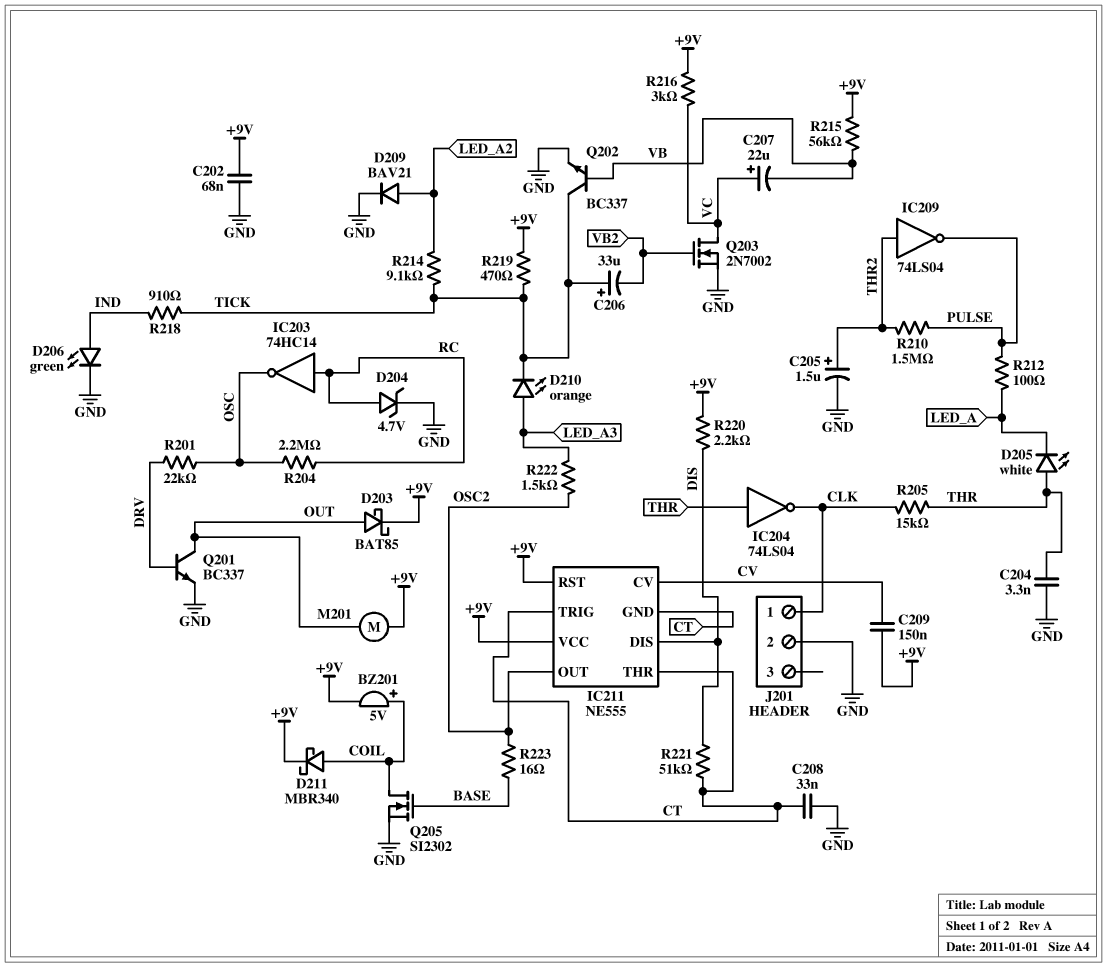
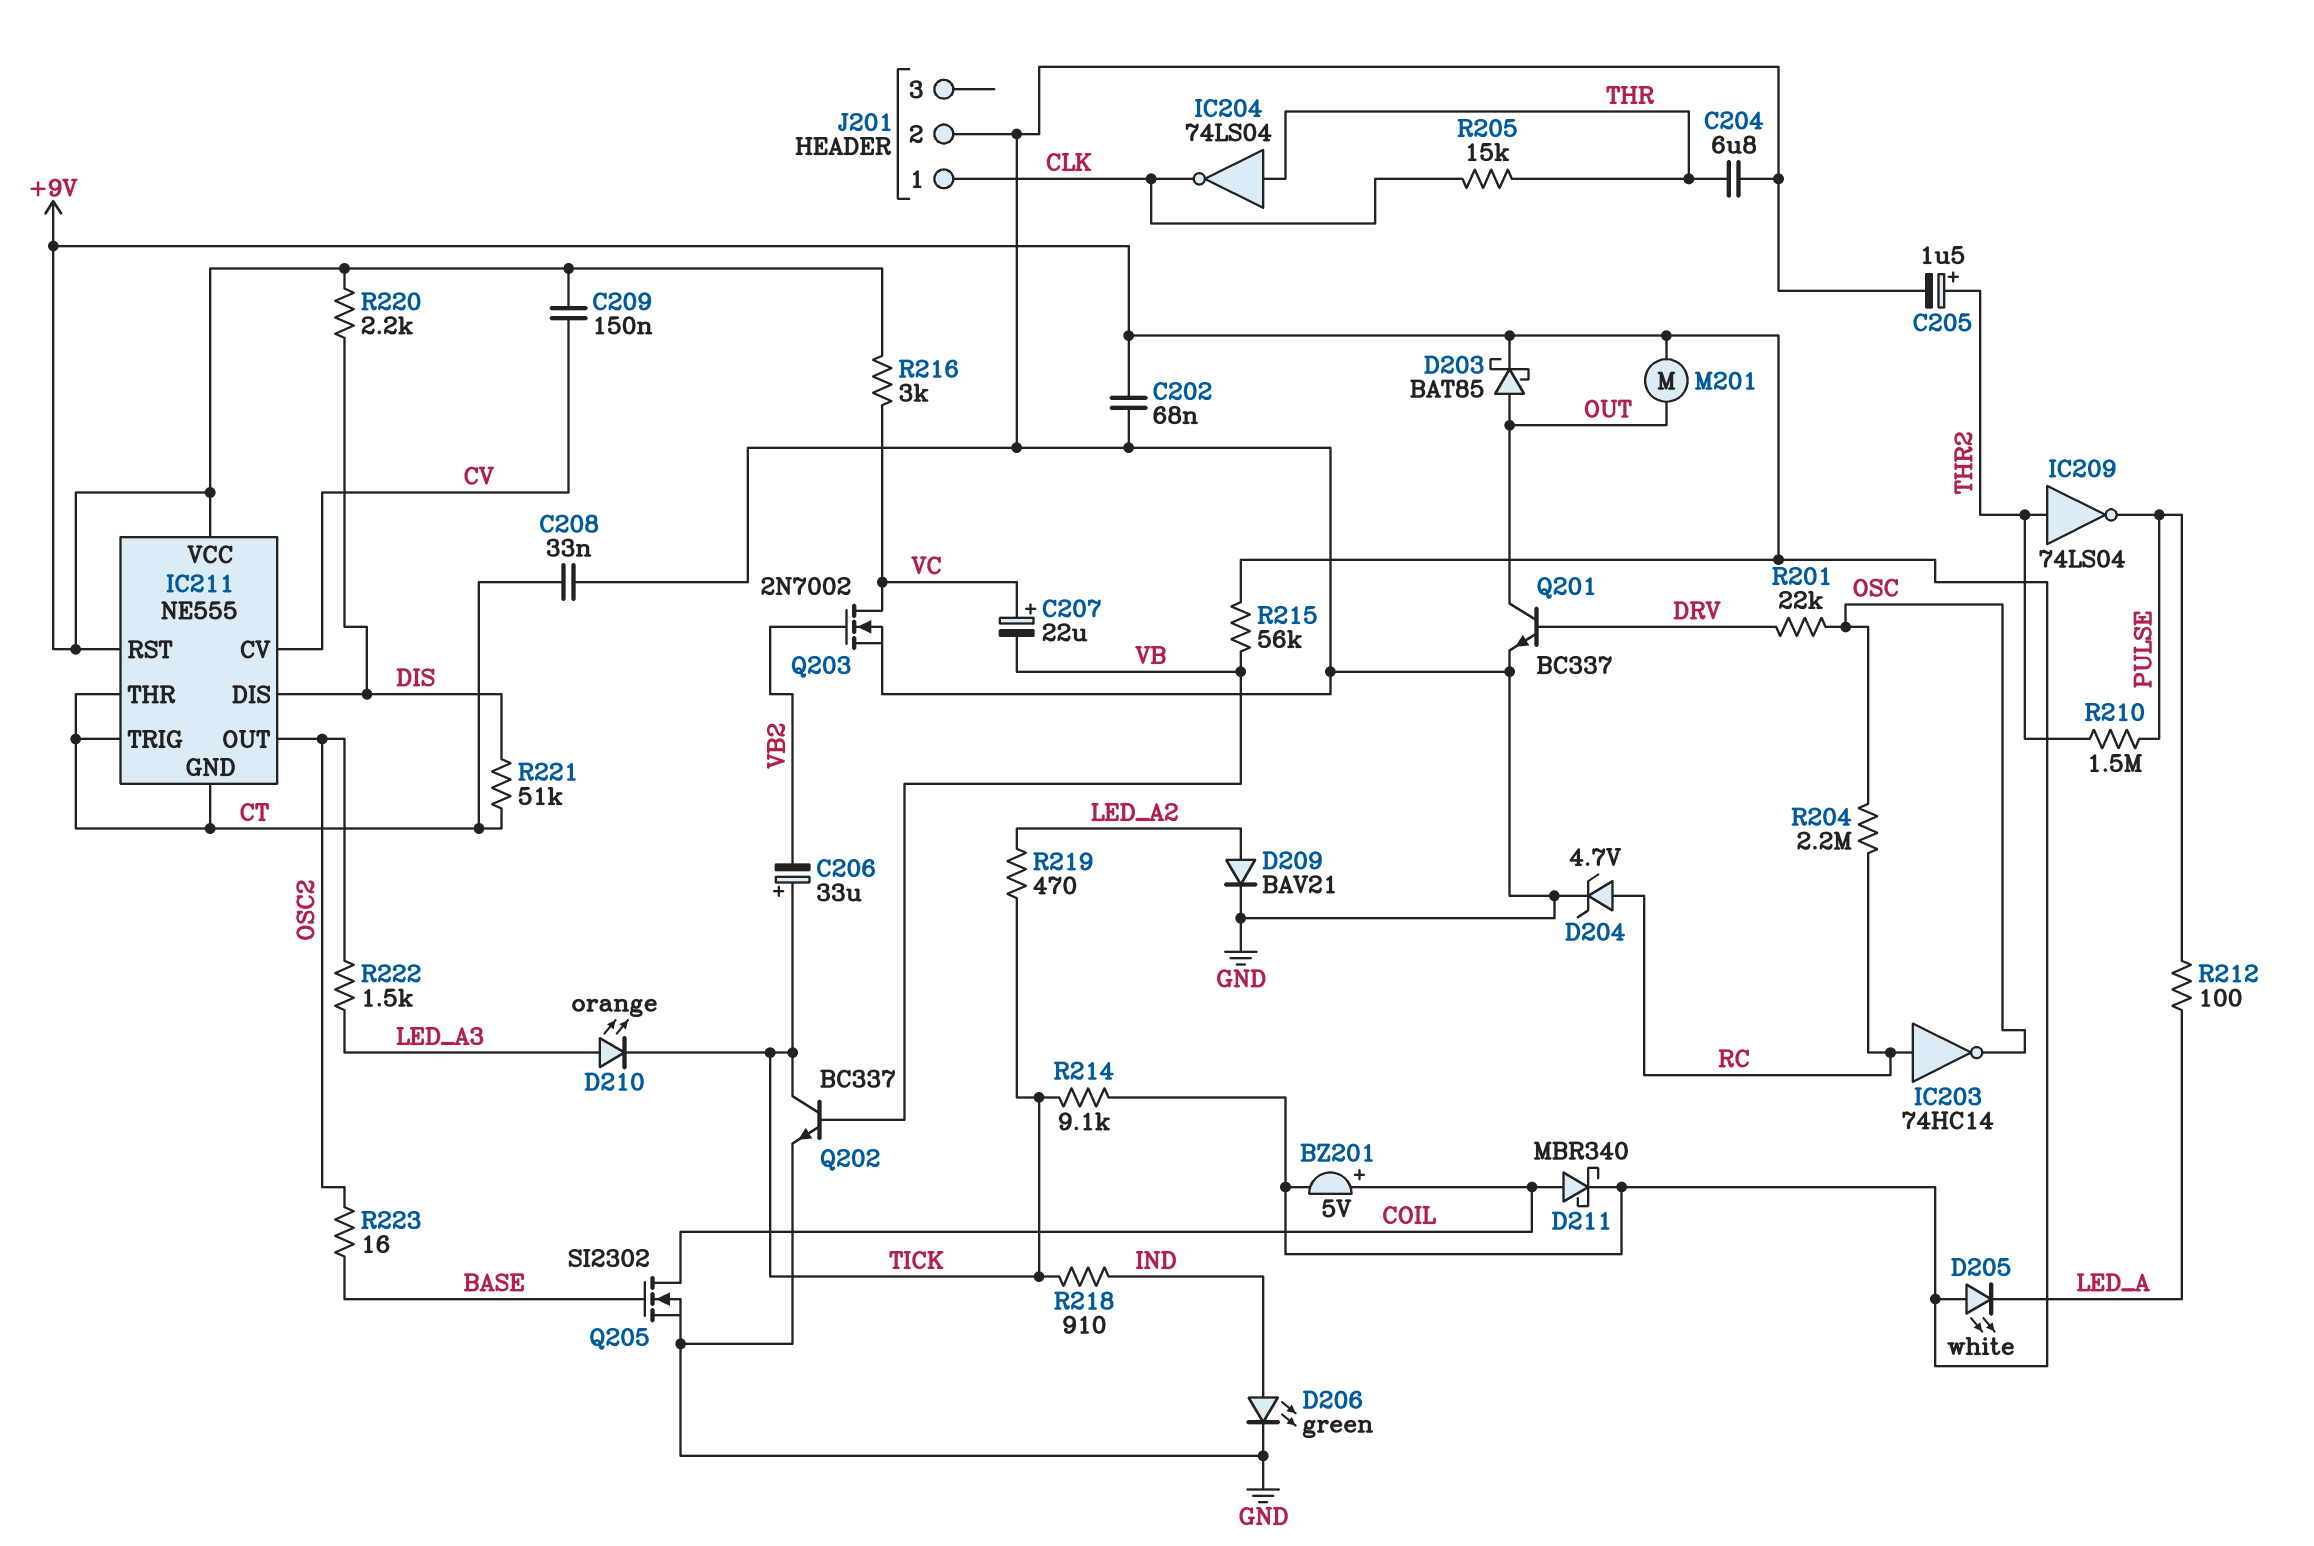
C204: 3.3nF (GND, THR) -> 6.8uF (GND, THR)
D205: LED white (A THR, K LED_A) -> LED white (A +9V, K LED_A)
R214: 9.1k (LED_A2, TICK) -> 9.1k (+9V, TICK)
R219: 470 (+9V, TICK) -> 470 (LED_A2, TICK)

